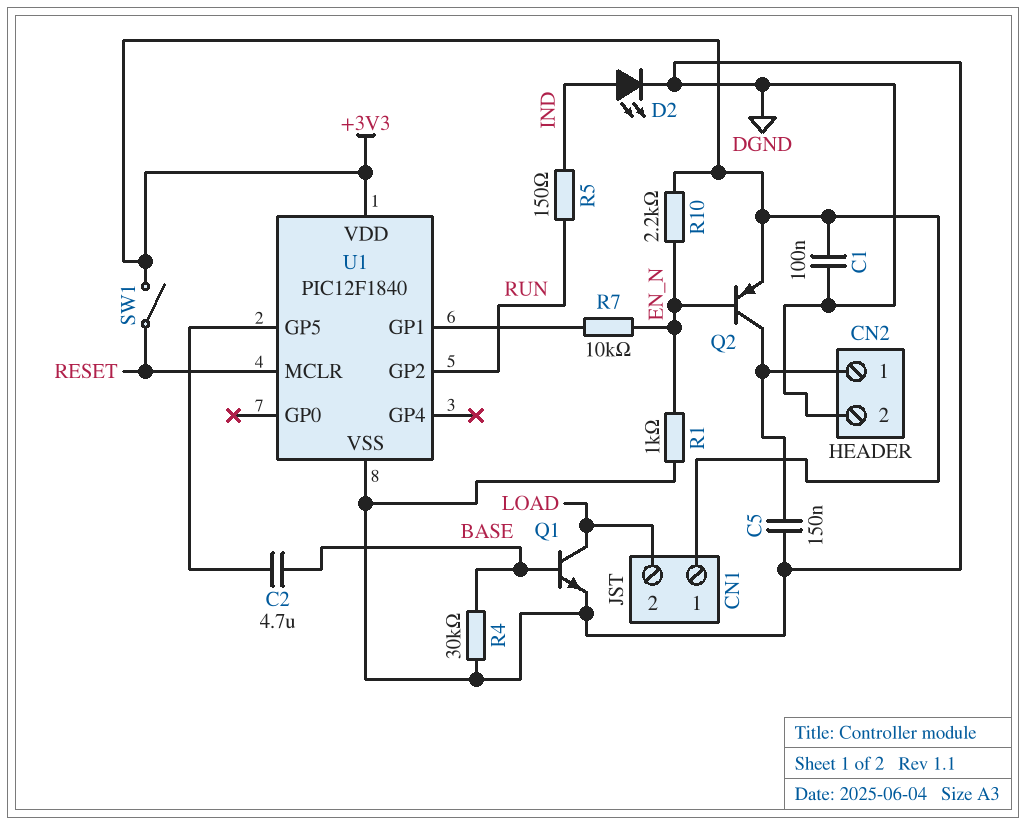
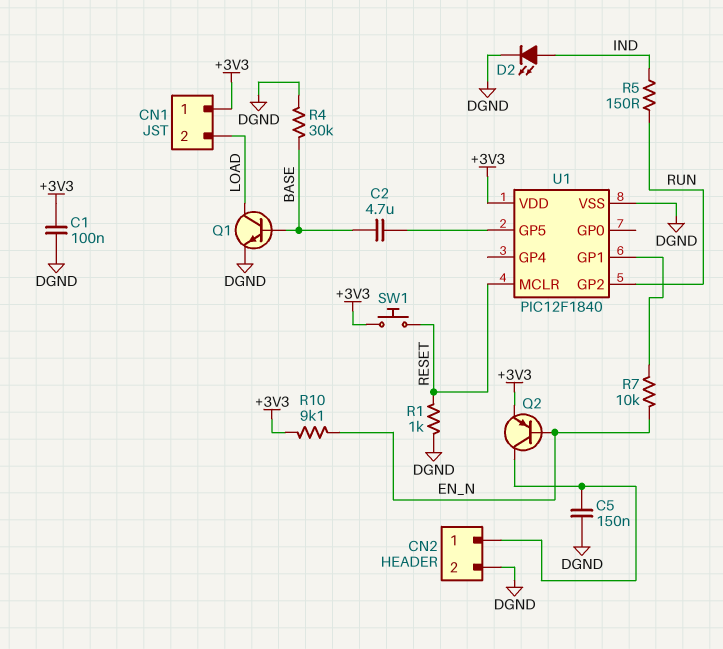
R1: 1k (DGND, EN_N) -> 1k (DGND, RESET)
R10: 2.2k (+3V3, EN_N) -> 9.1k (+3V3, EN_N)
SW1: switch (+3V3, RESET) -> button (+3V3, RESET)

